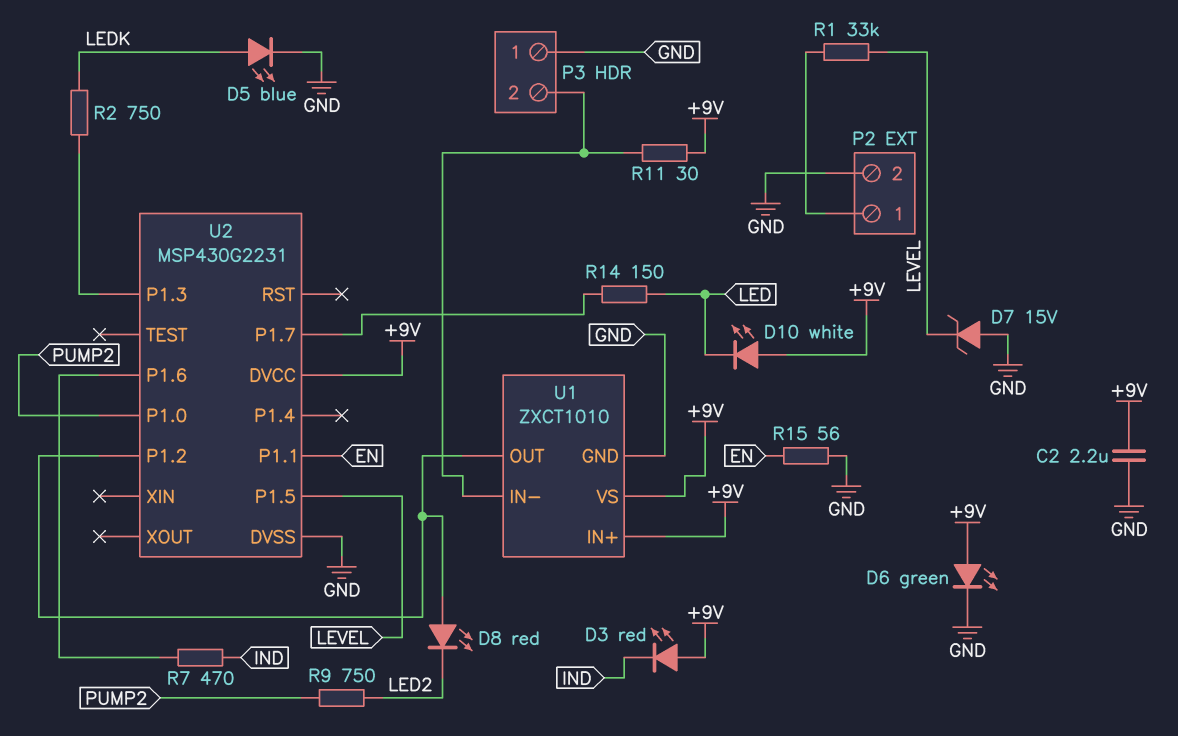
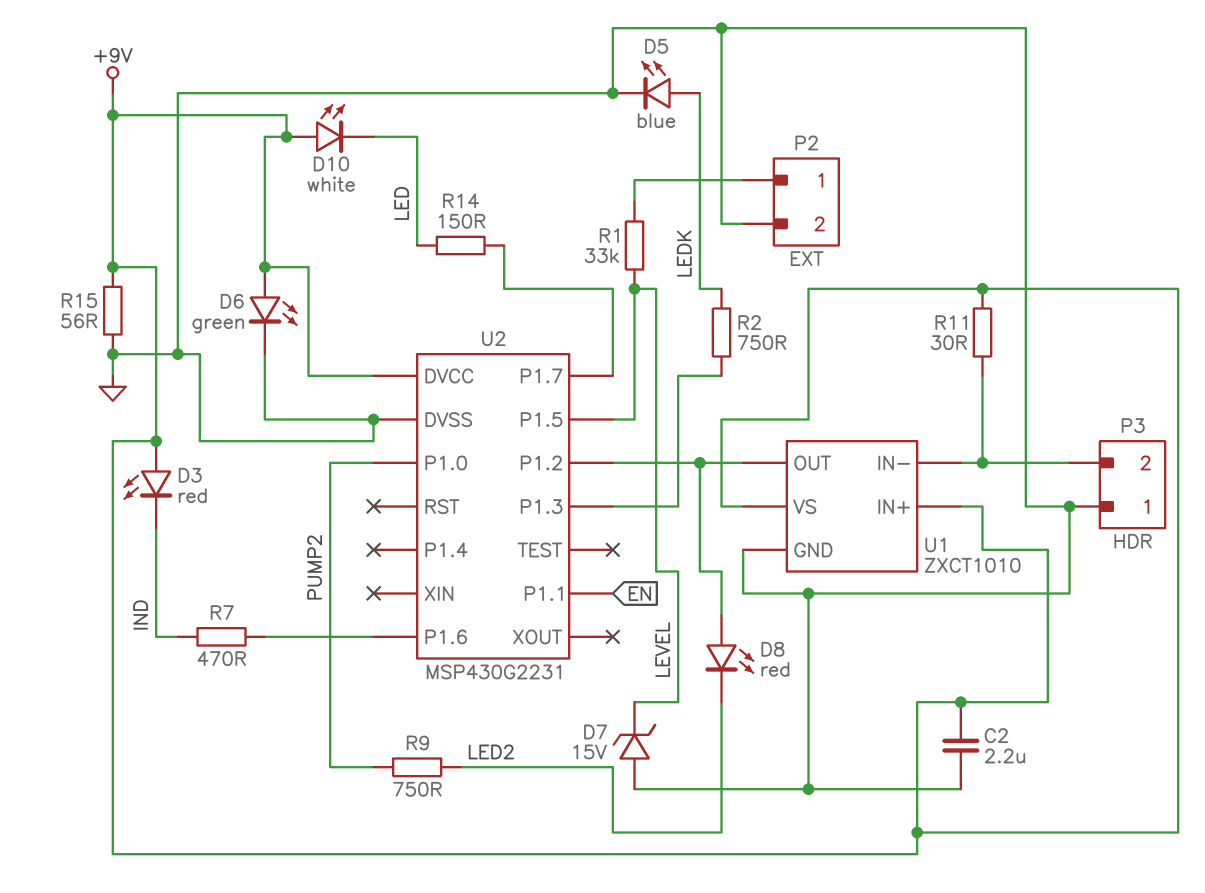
R15: 56 (EN, GND) -> 56 (+9V, GND)

